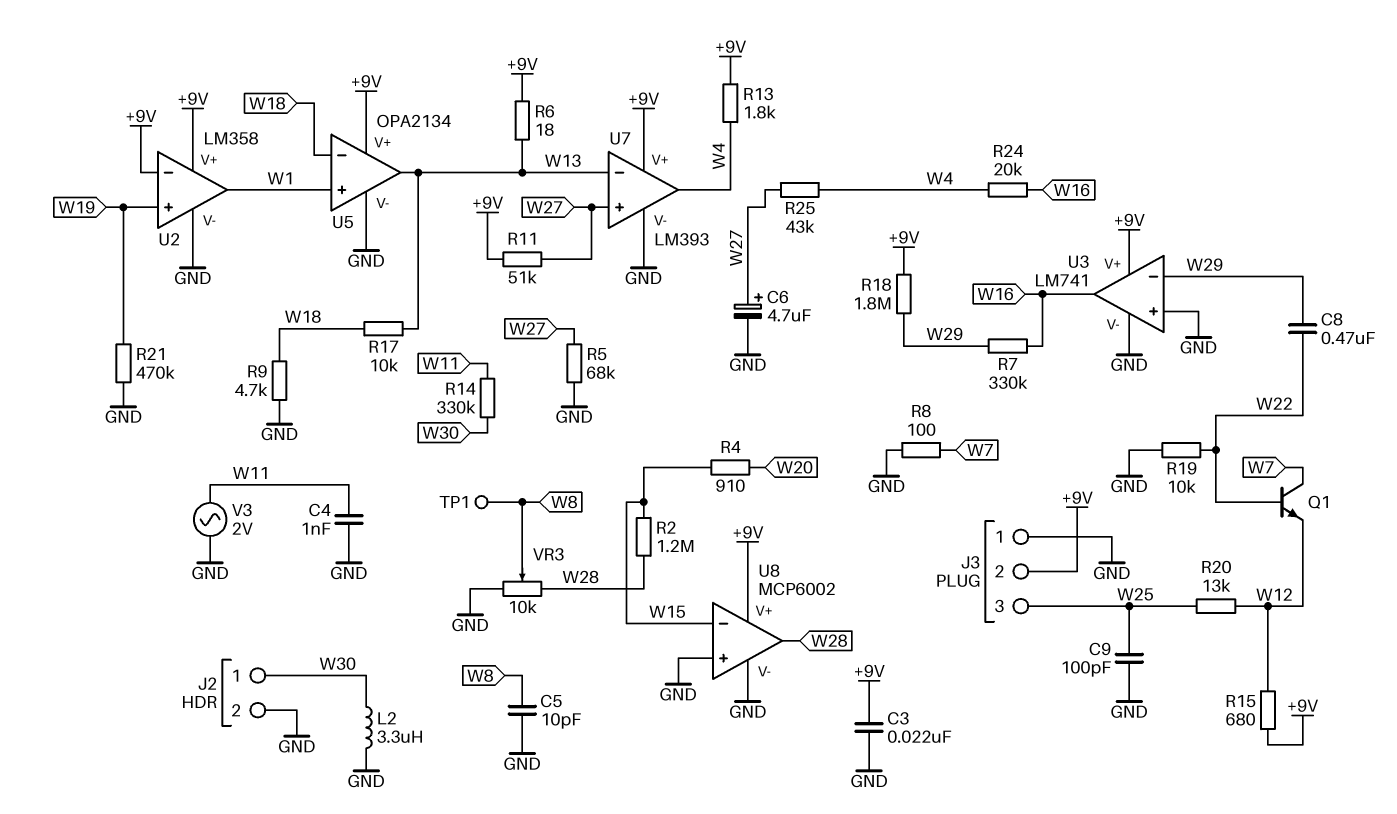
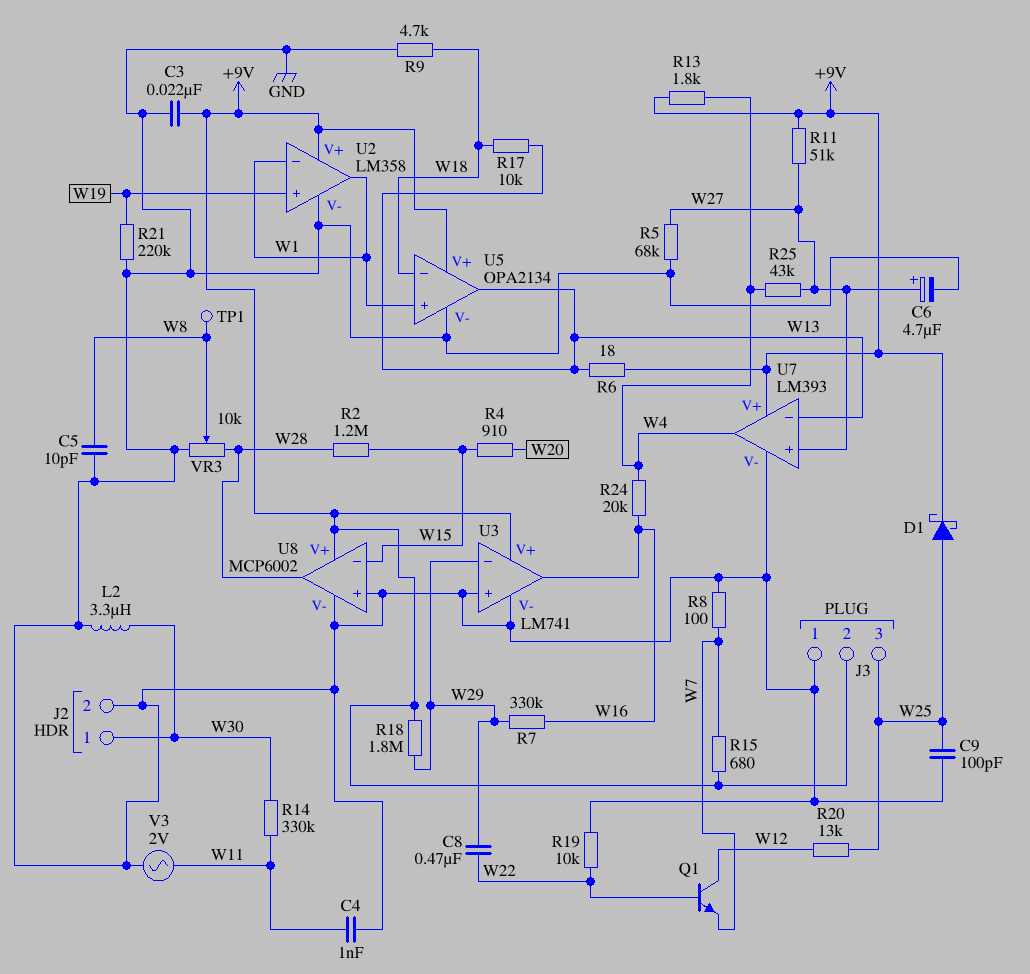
D1: none -> schottky (A W25, K +9V)
Q1: NPN (B W22, C W7, E W12) -> NPN (B W22, C W12, E W7)
R15: 680 (+9V, W12) -> 680 (+9V, W7)
R21: 470k (GND, W19) -> 220k (GND, W19)
U2 pin in-: +9V -> W1

